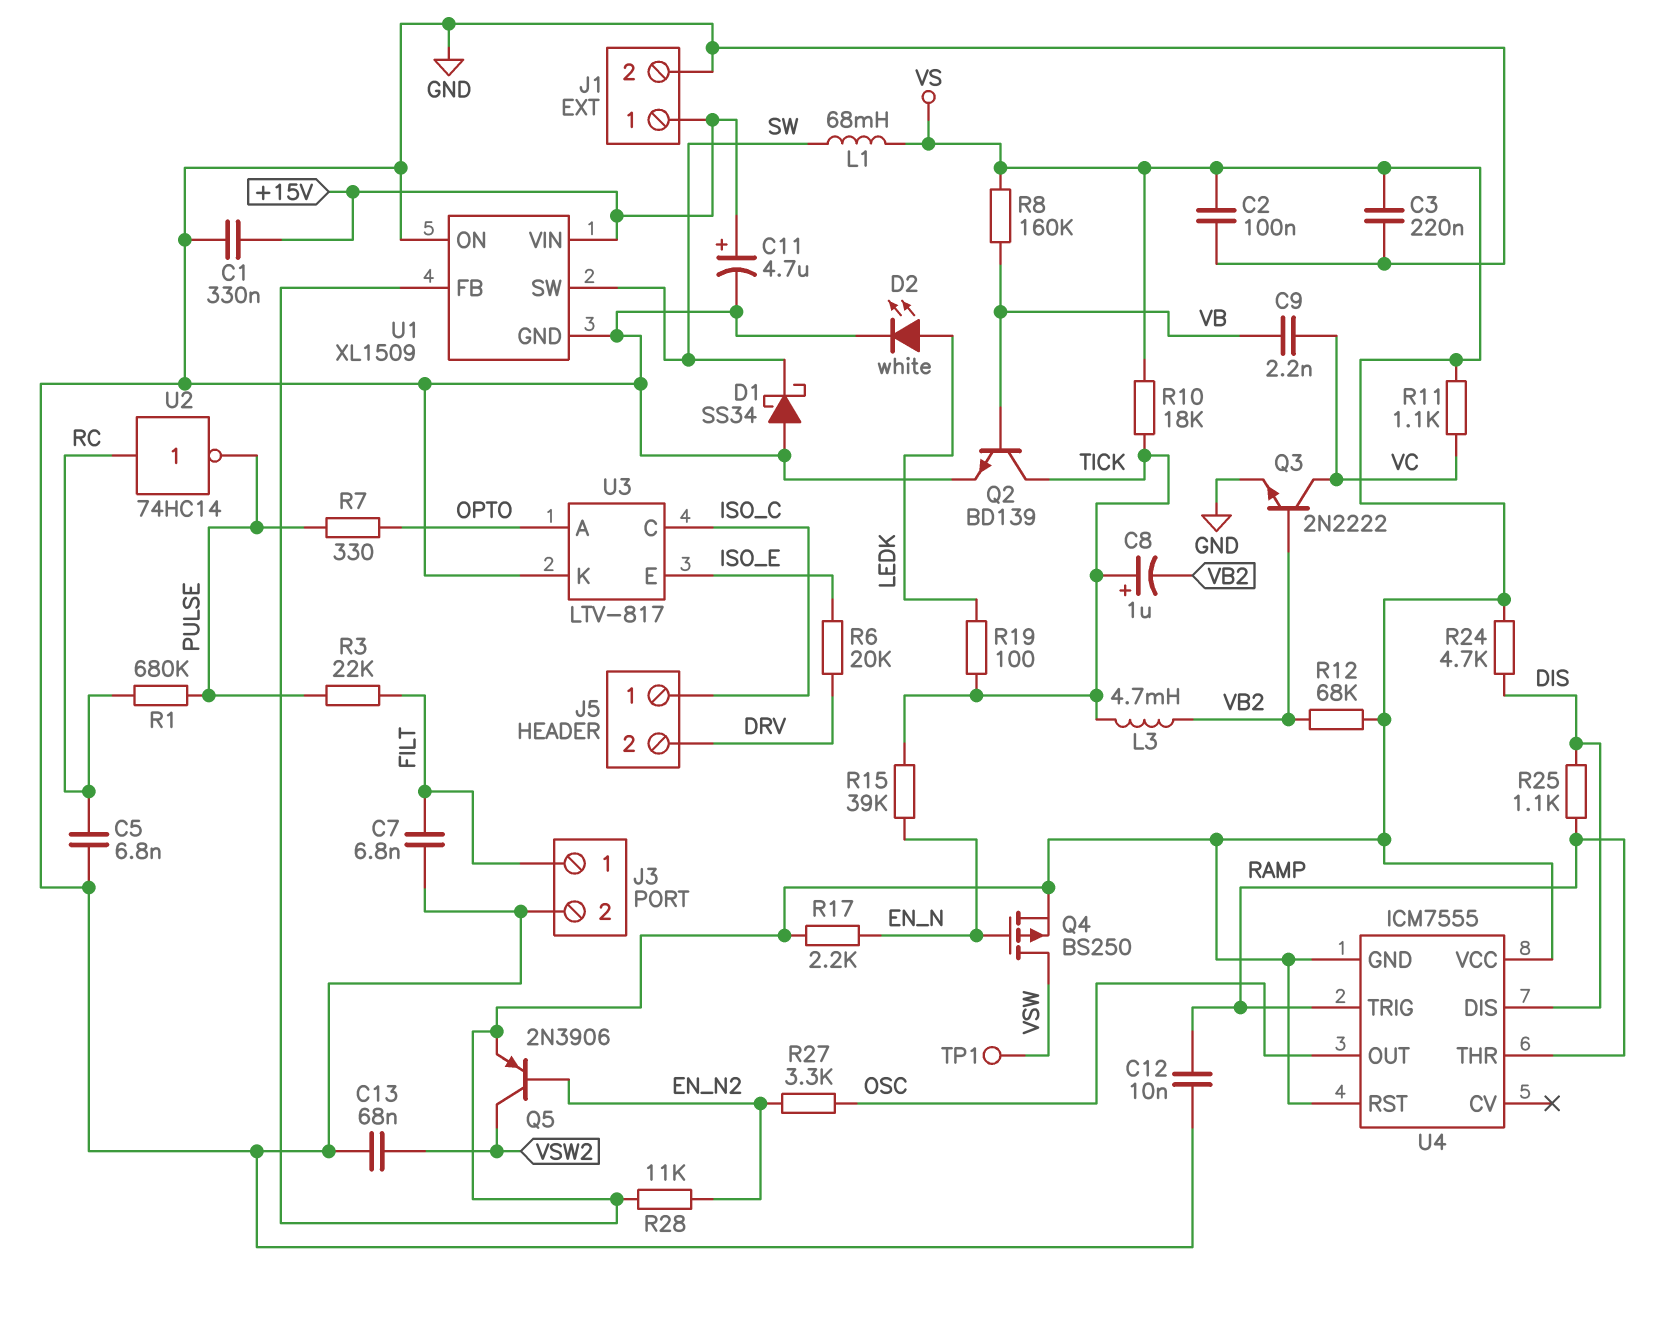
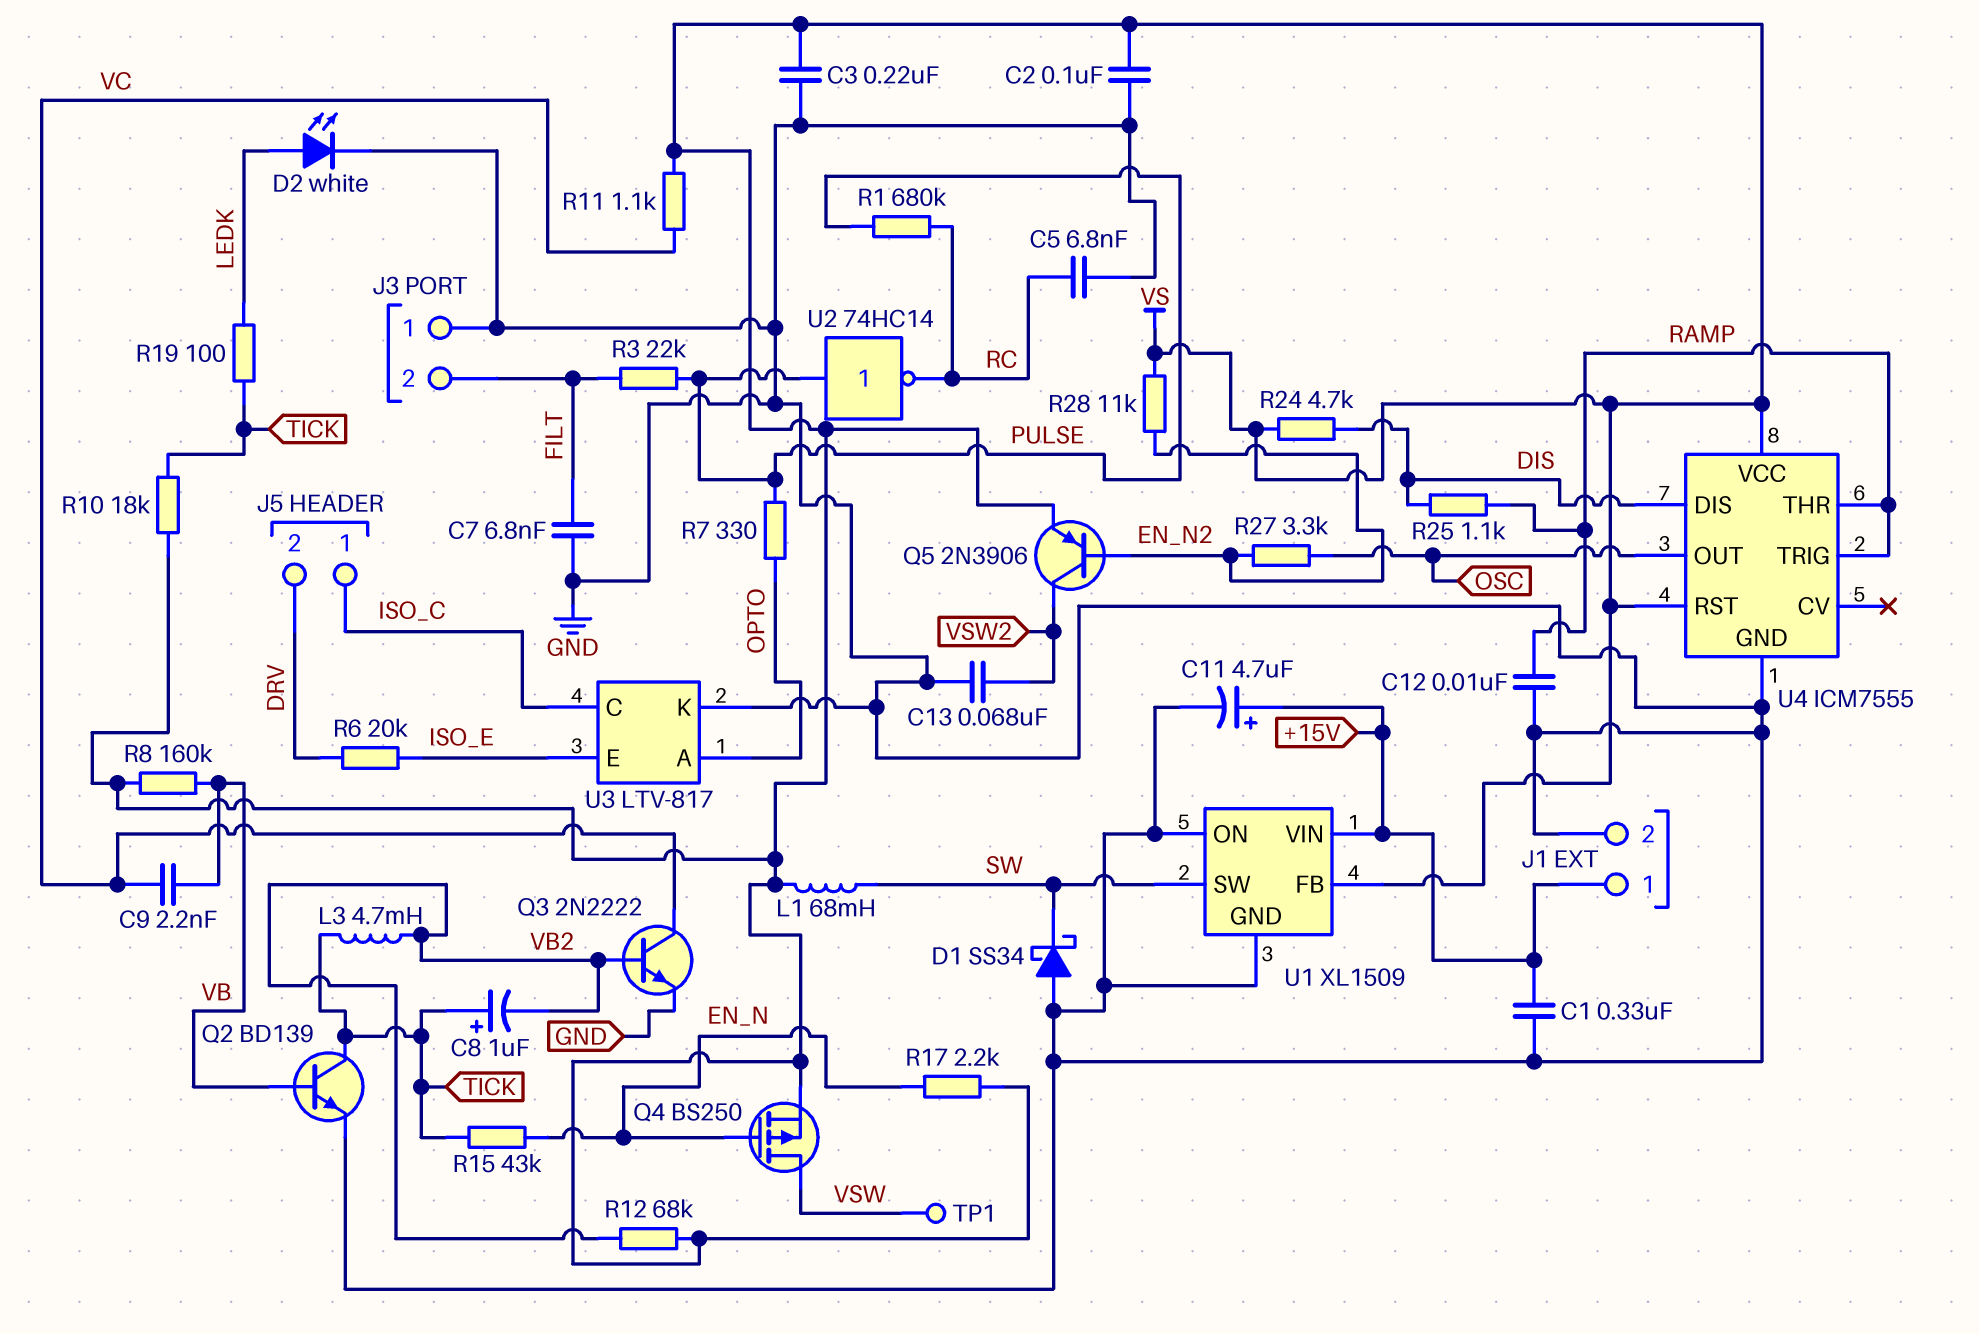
J3 pin 1: FILT -> GND
J3 pin 2: GND -> FILT
R15: 39k (EN_N, TICK) -> 43k (EN_N, TICK)
U2: NOT 74HC14 (in RC, out PULSE) -> NOT 74HC14 (in PULSE, out RC)
U4 pin GND: VS -> GND

